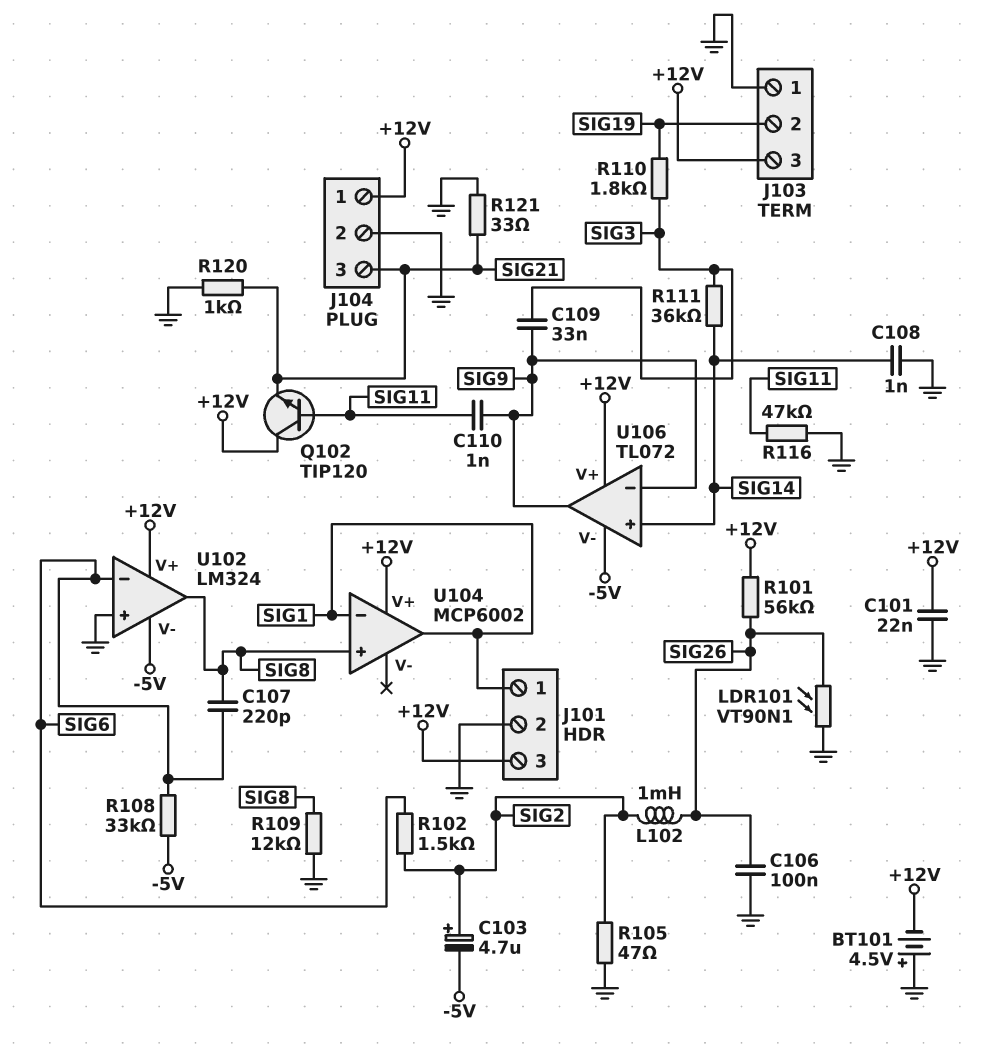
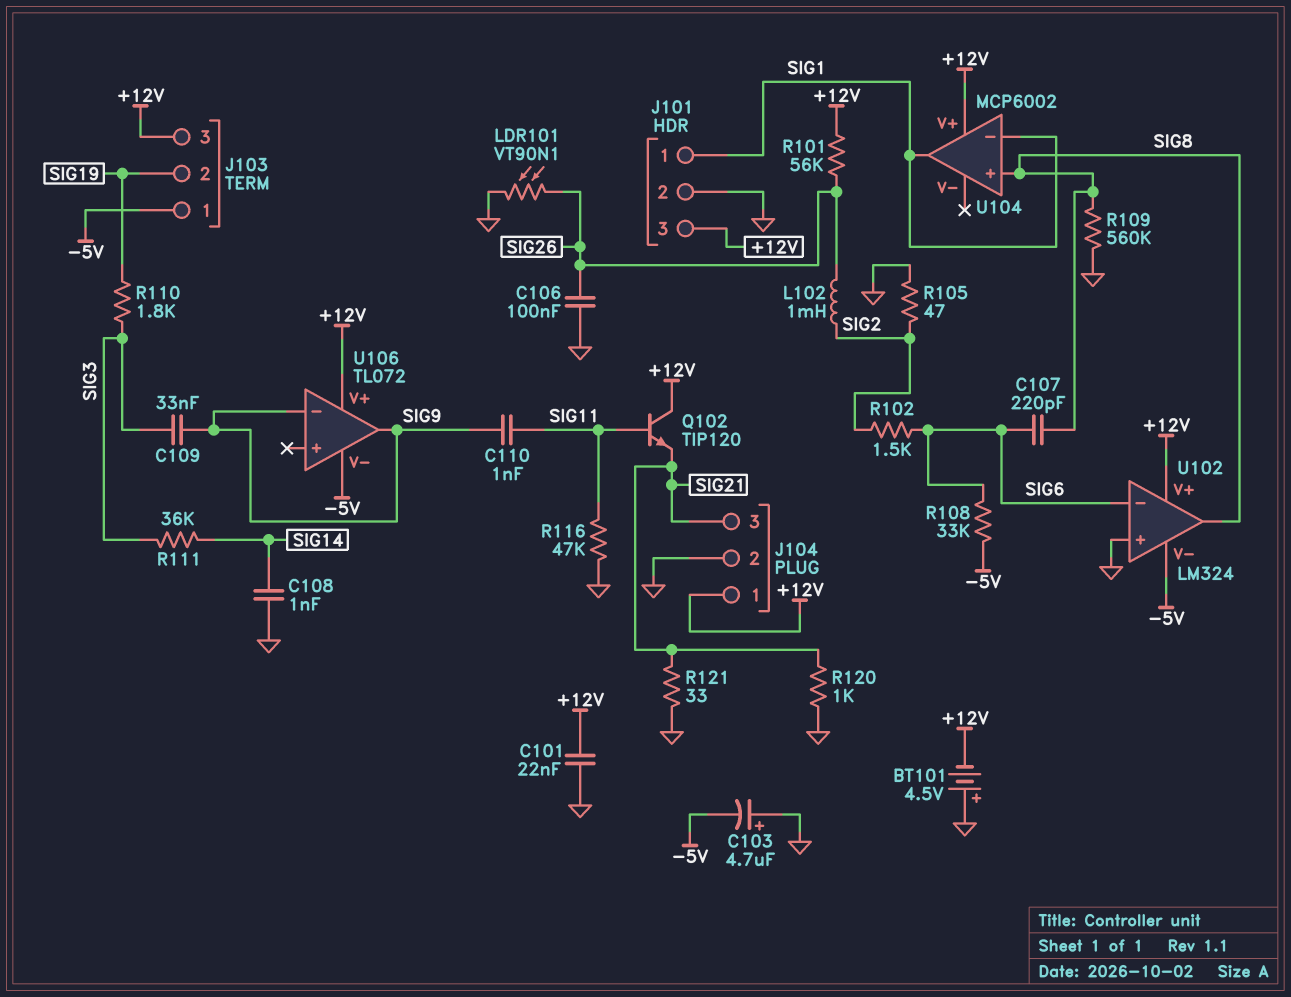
C103: 4.7uF (plus SIG2, minus -5V) -> 4.7uF (plus GND, minus -5V)
J103 pin 1: GND -> -5V
R109: 12k (GND, SIG8) -> 560k (GND, SIG8)
U106 pin in+: SIG14 -> none

